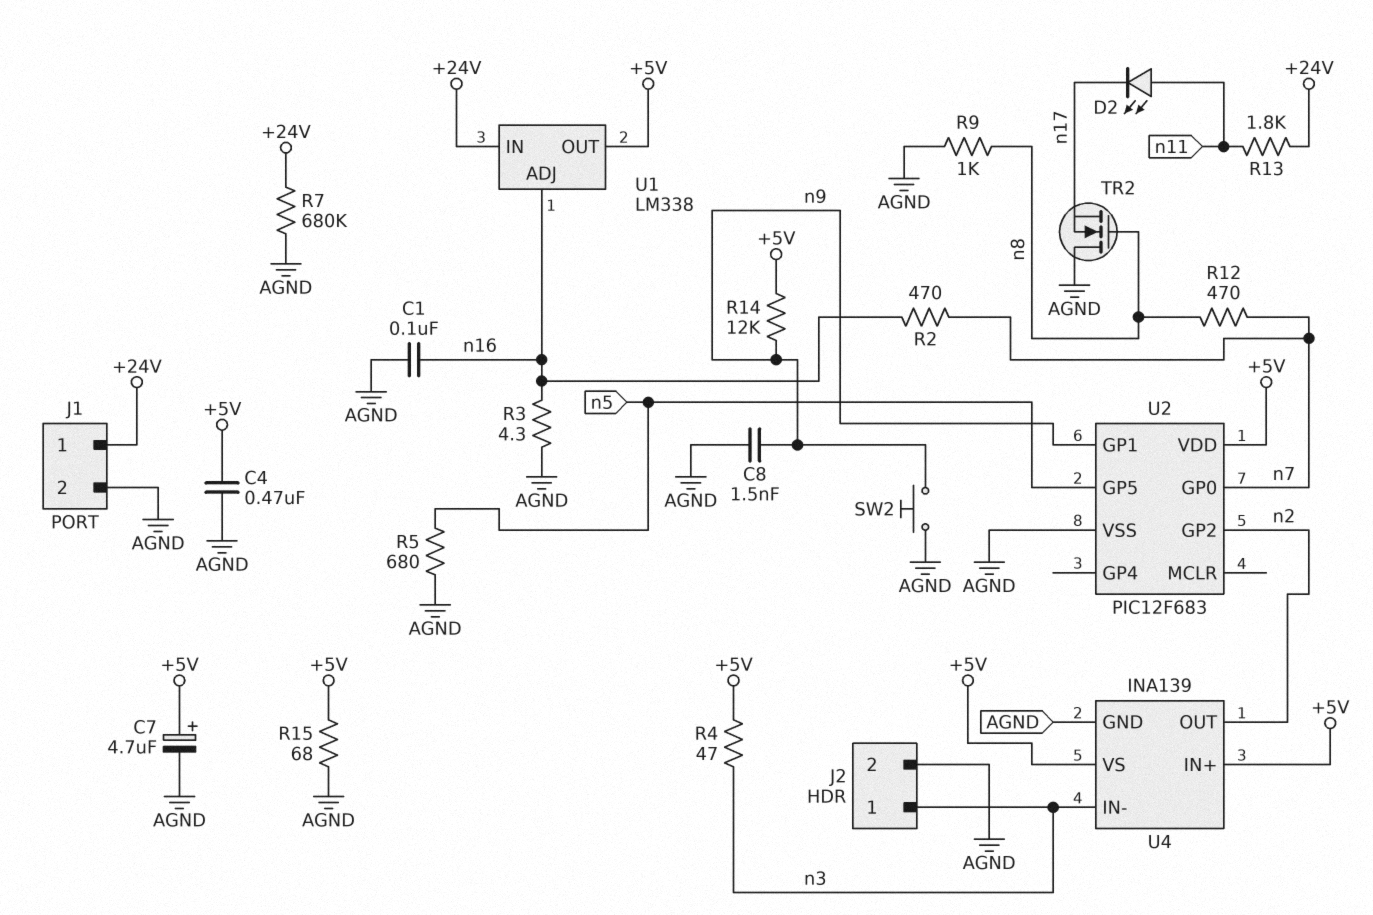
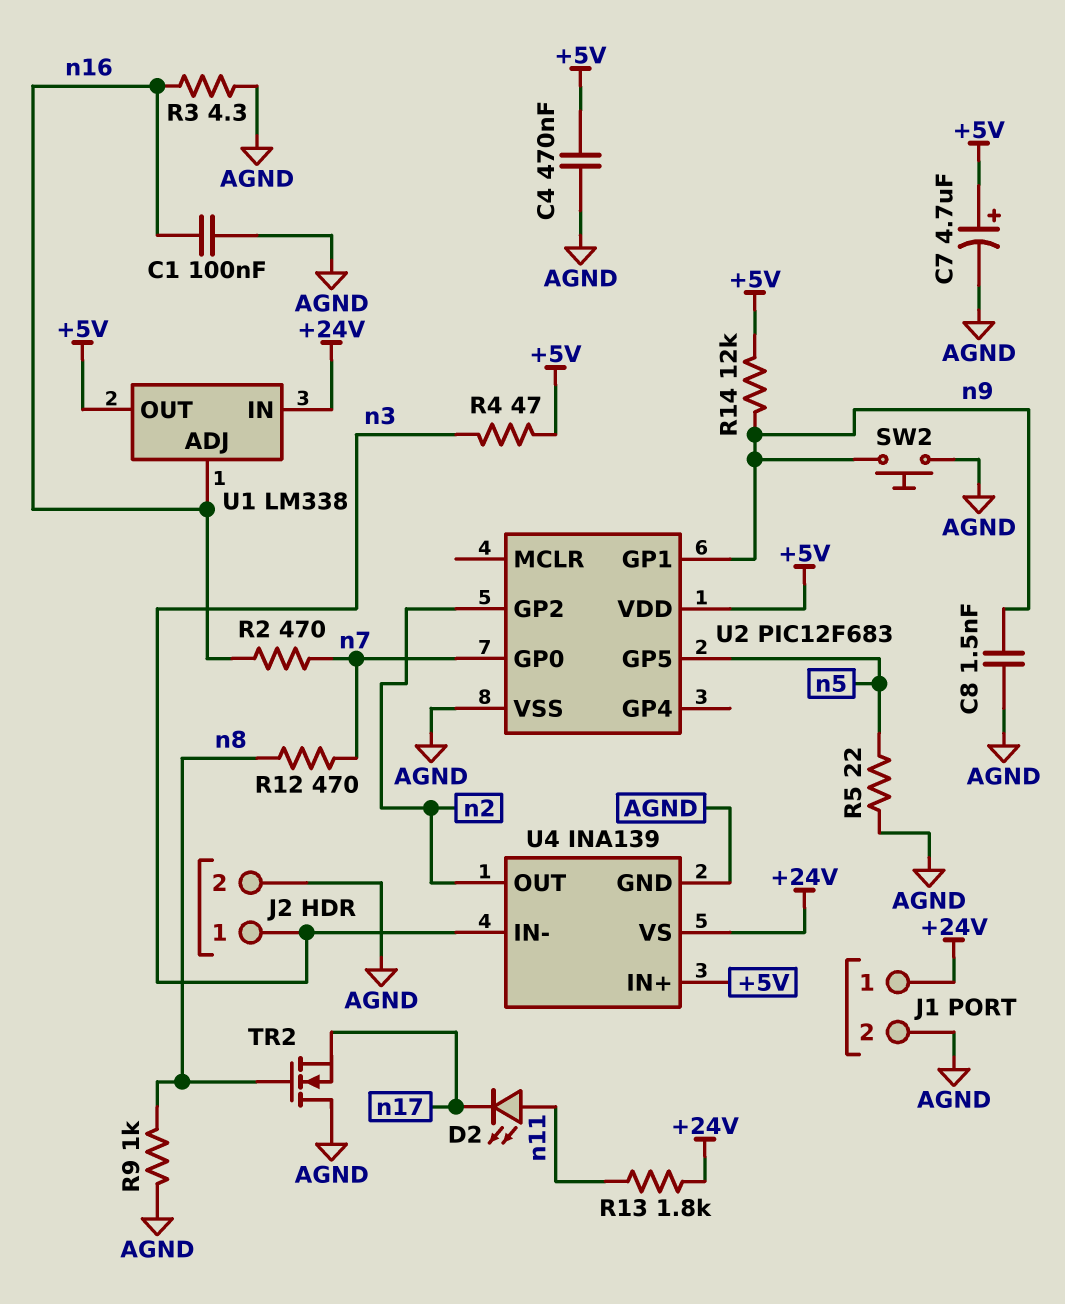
R5: 680 (AGND, n5) -> 22 (AGND, n5)
R7: 680k (+24V, AGND) -> none
R15: 68 (+5V, AGND) -> none
U4 pin VS: +5V -> +24V

